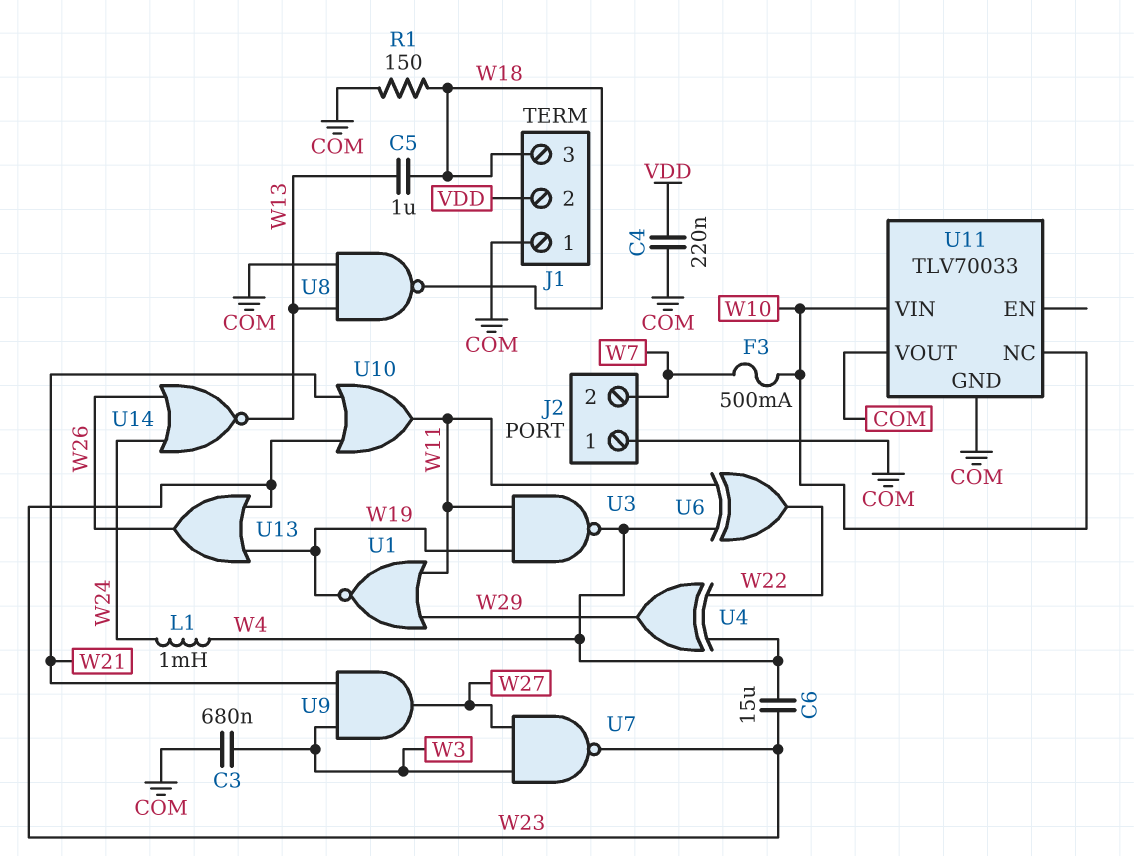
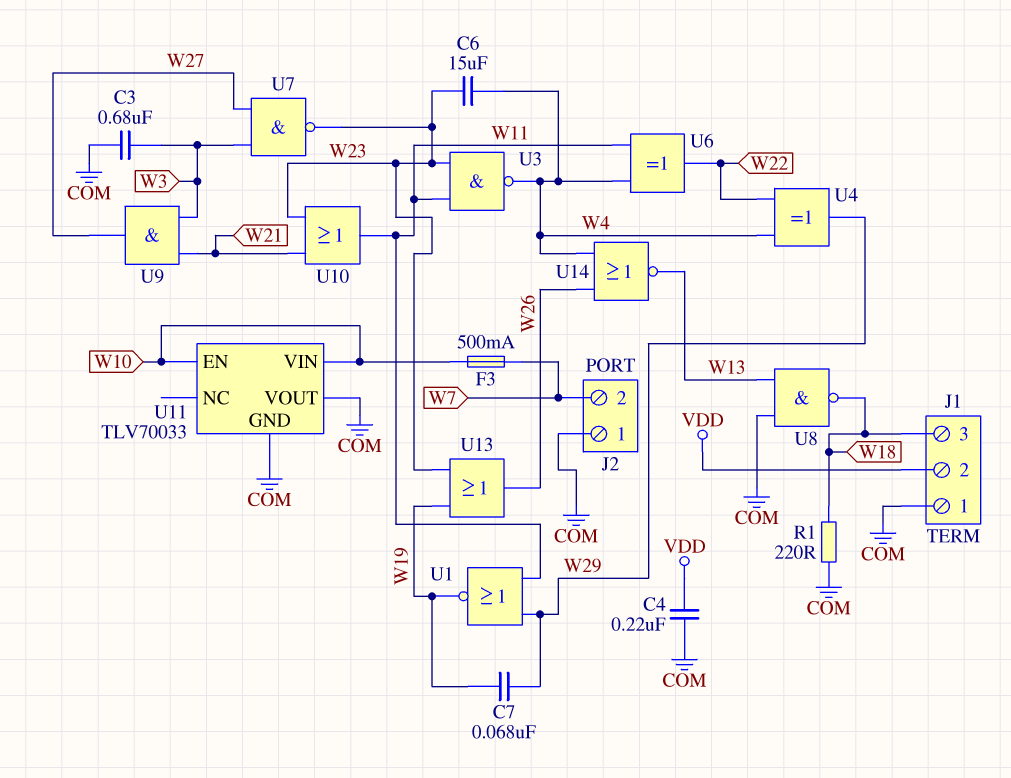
C5: 1uF (W13, W18) -> none
C7: none -> 68nF (W19, W29)
L1: 1mH (W4, W24) -> none
R1: 150 (COM, W18) -> 220 (COM, W18)
U3: NAND (in W11, in W19, out W4) -> NAND (in W11, in W23, out W4)
U11 pin EN: none -> W10
U11 pin NC: W10 -> none
U14: NOR (in W24, in W26, out W13) -> NOR (in W4, in W26, out W13)

